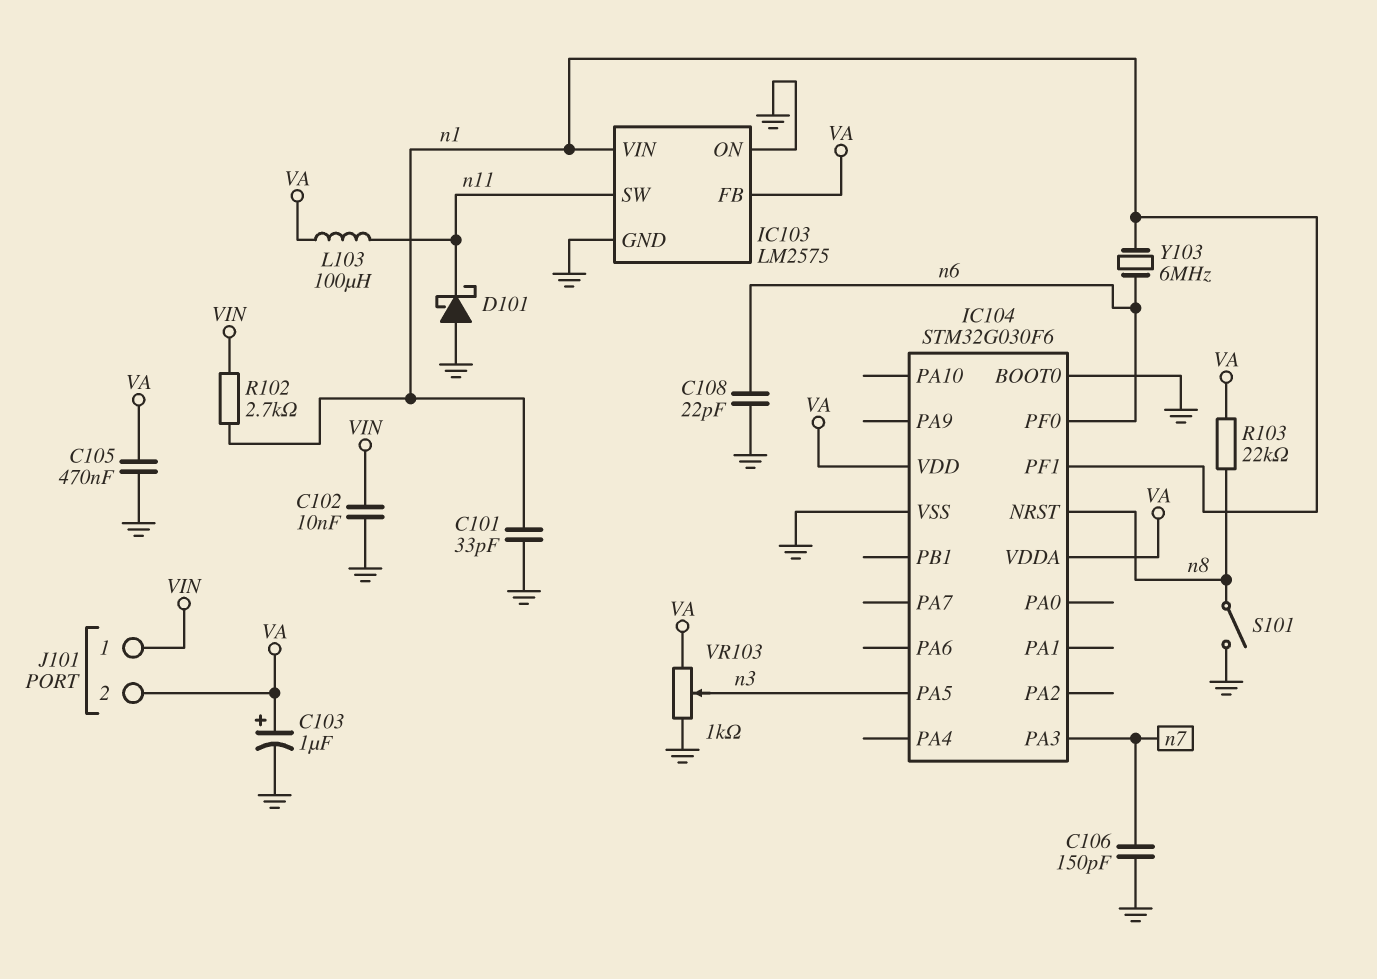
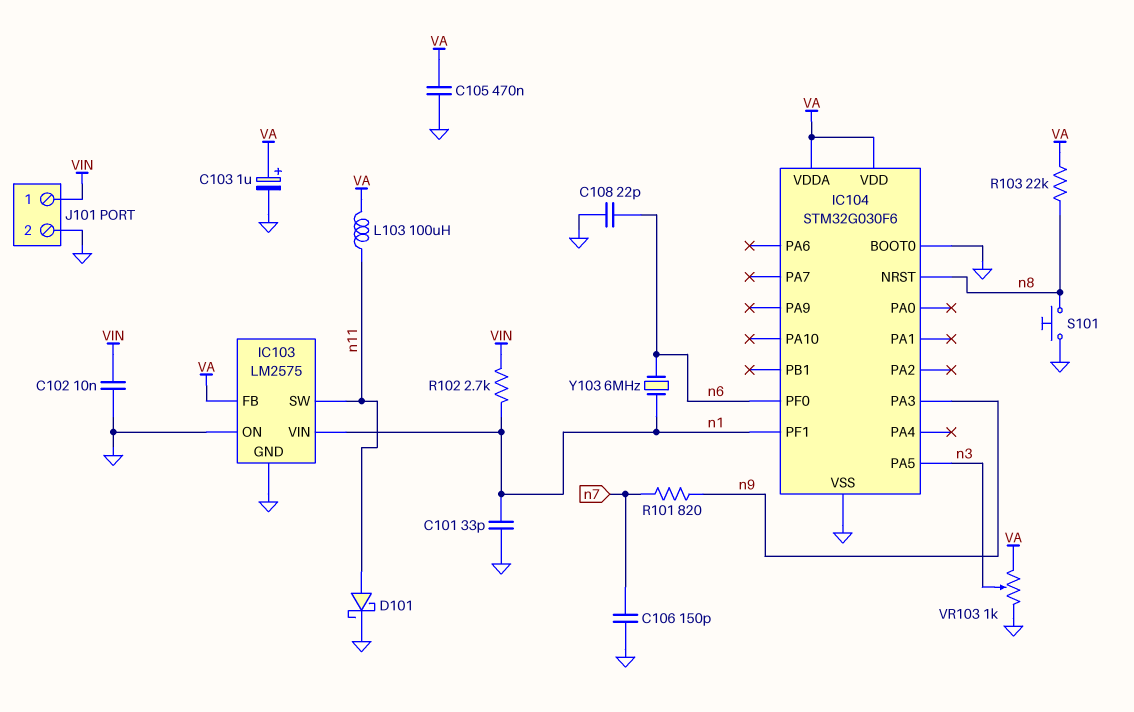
D101: schottky (A GND, K n11) -> schottky (A n11, K GND)
IC104 pin PA3: n7 -> n9
J101 pin 2: VA -> GND
R101: none -> 820 (n7, n9)
S101: switch (GND, n8) -> button (GND, n8)

